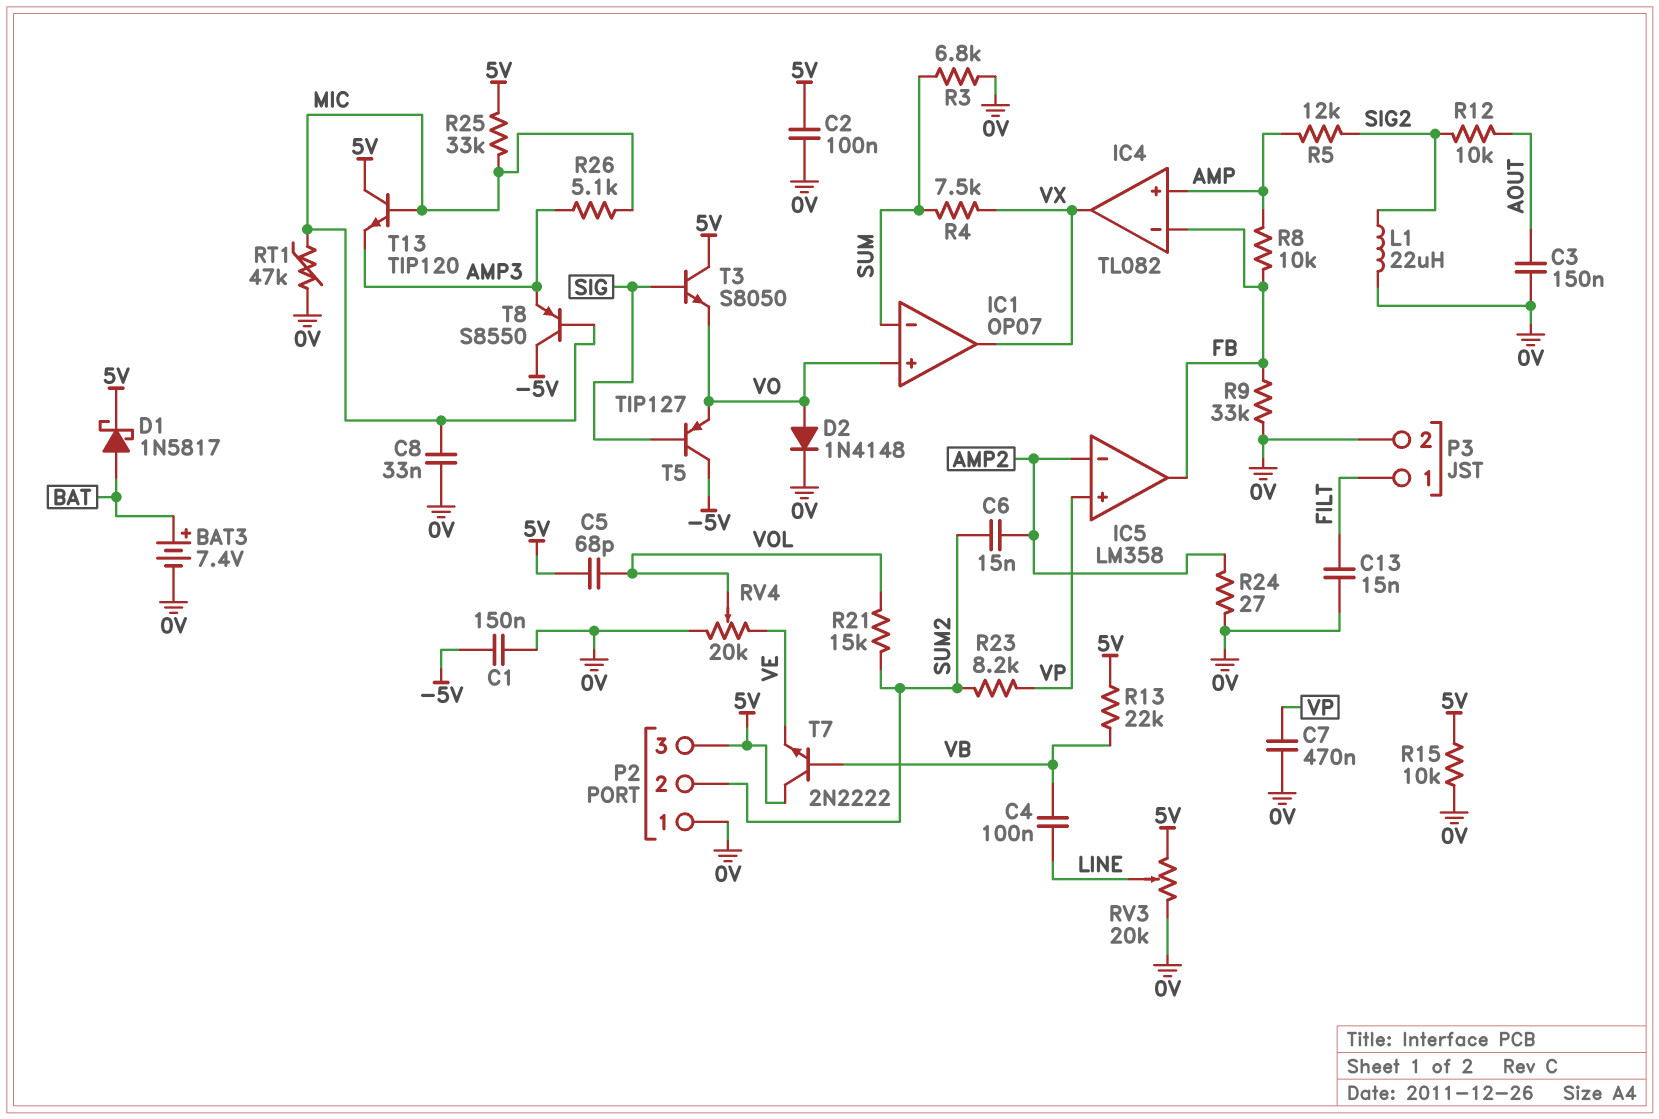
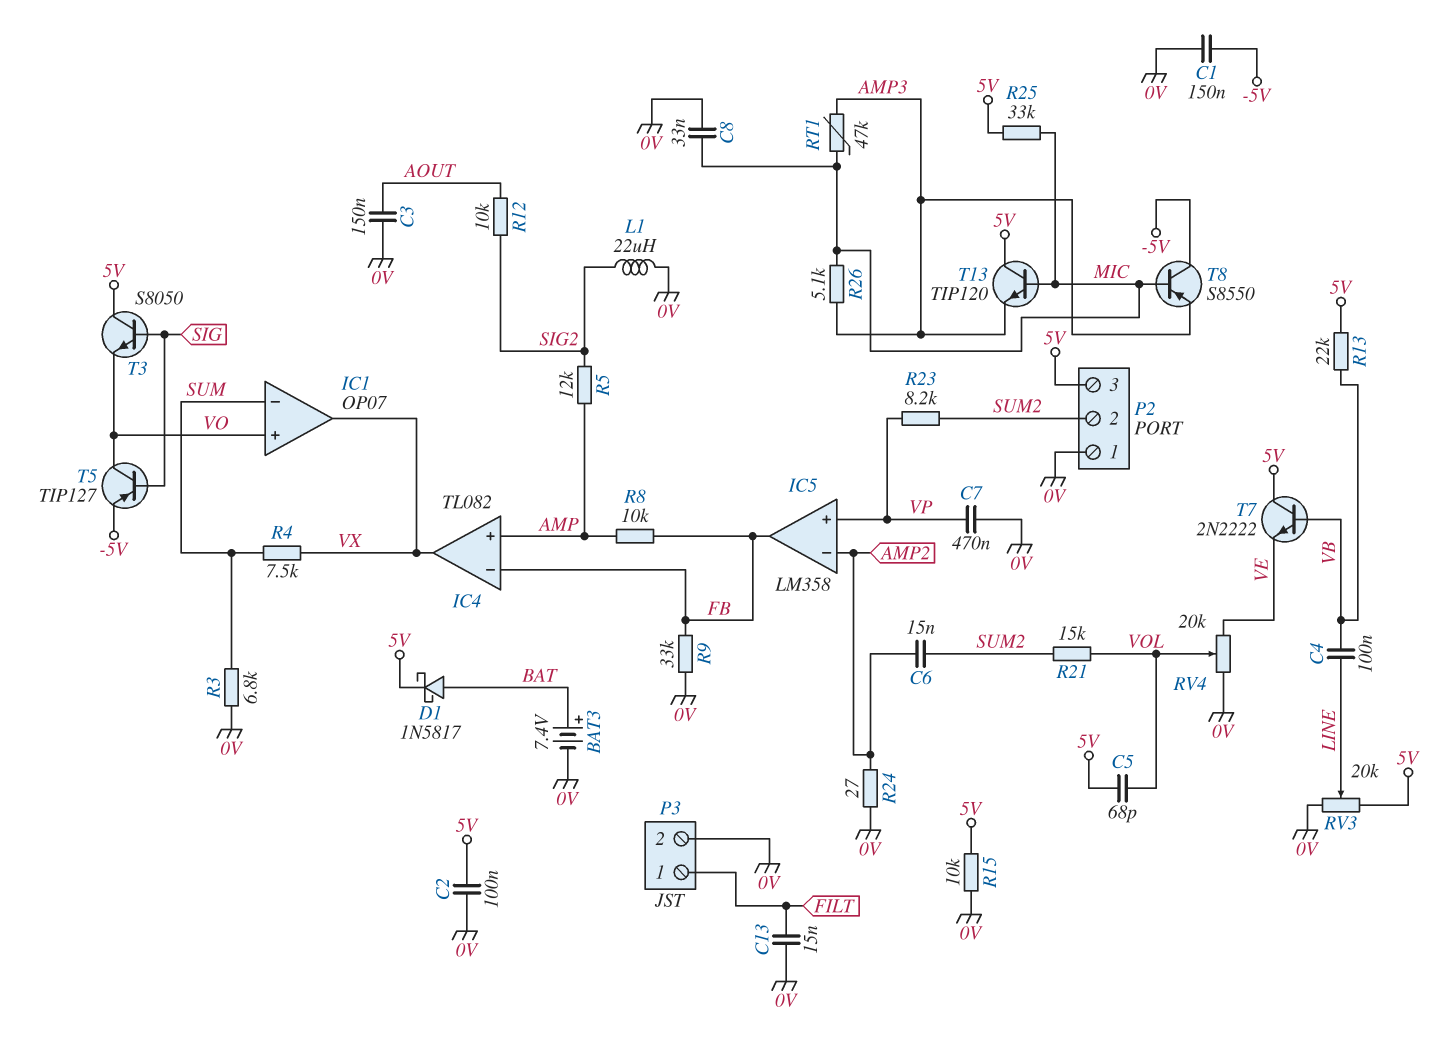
D2: diode 1N4148 (A VO, K 0V) -> none
RT1: 47k (0V, MIC) -> 47k (AMP3, MIC)
T5: PNP TIP127 (B SIG, C -5V, E VO) -> PNP TIP127 (B SIG, C VO, E -5V)

